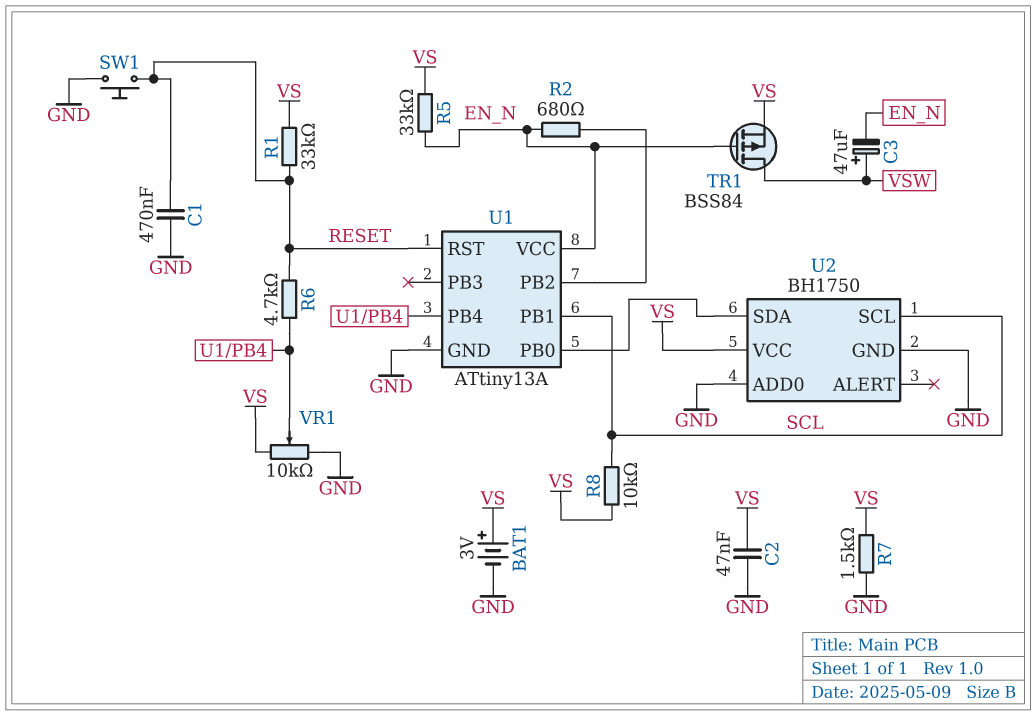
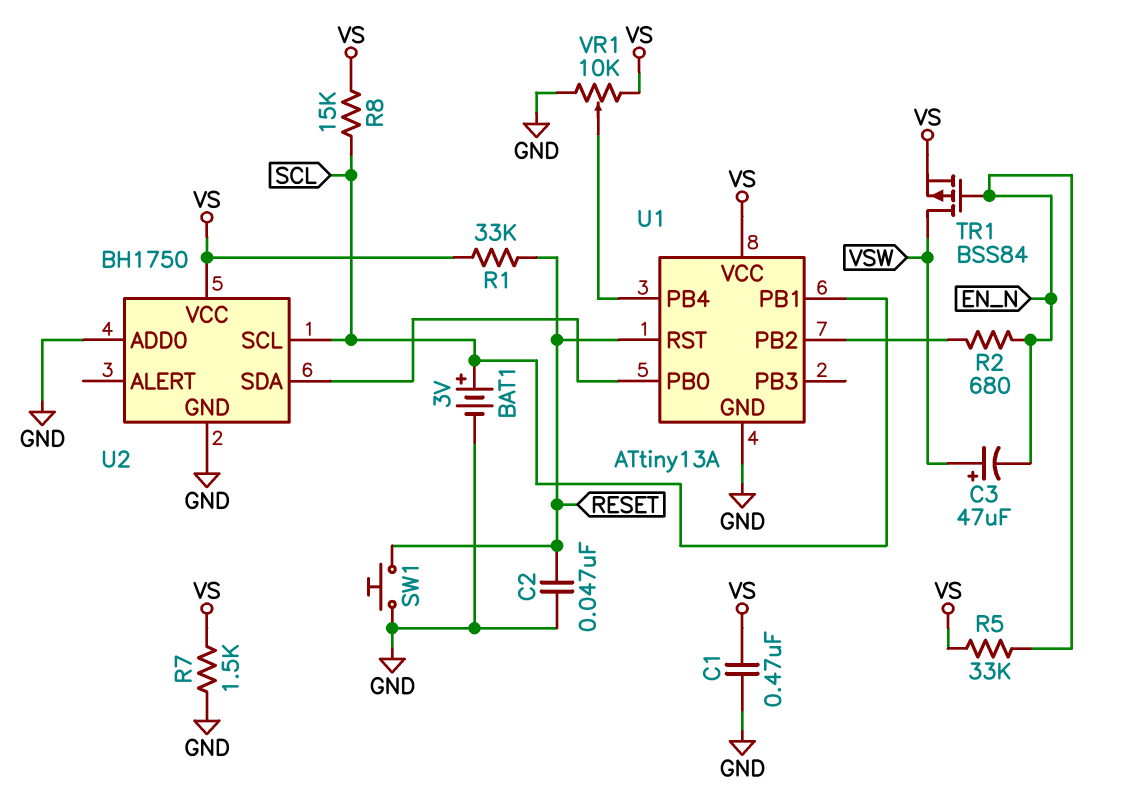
BAT1: 3V (plus VS, minus GND) -> 3V (plus SCL, minus GND)
C1: 470nF (GND, RESET) -> 470nF (GND, VS)
C2: 47nF (GND, VS) -> 47nF (GND, RESET)
R6: 4.7k (RESET, U1/PB4) -> none
R8: 10k (SCL, VS) -> 15k (SCL, VS)
U1 pin VCC: EN_N -> VS

